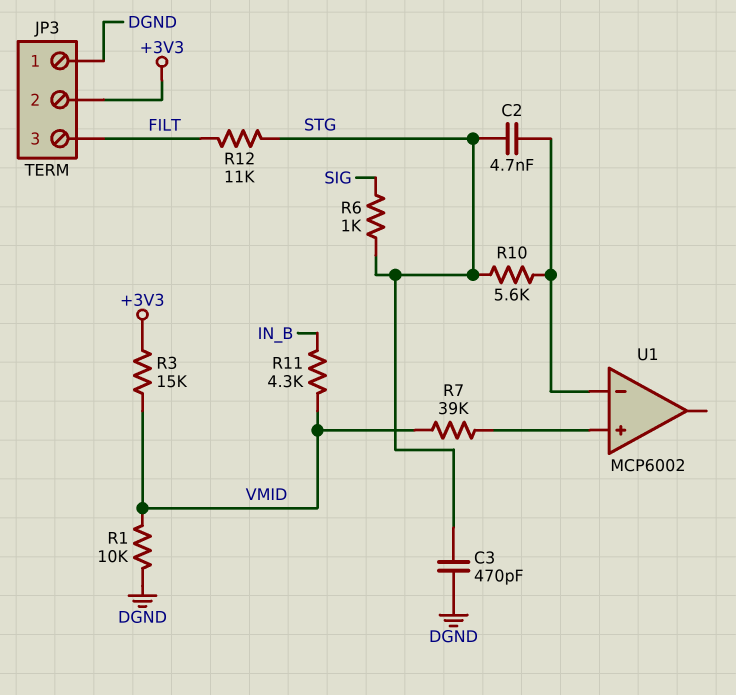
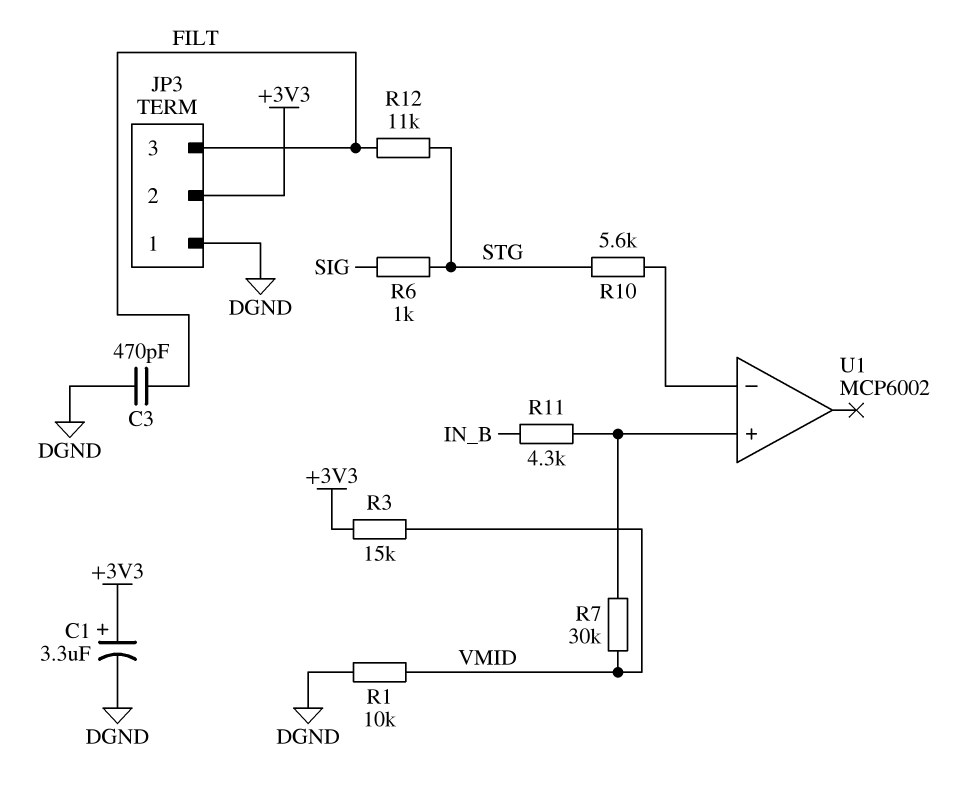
C1: none -> 3.3uF (plus +3V3, minus DGND)
C2: 4.7nF (STG, U1/in-) -> none
C3: 470pF (DGND, STG) -> 470pF (DGND, FILT)
R7: 39k (U1/in+, VMID) -> 30k (U1/in+, VMID)
R11: 4.3k (IN_B, VMID) -> 4.3k (IN_B, U1/in+)

